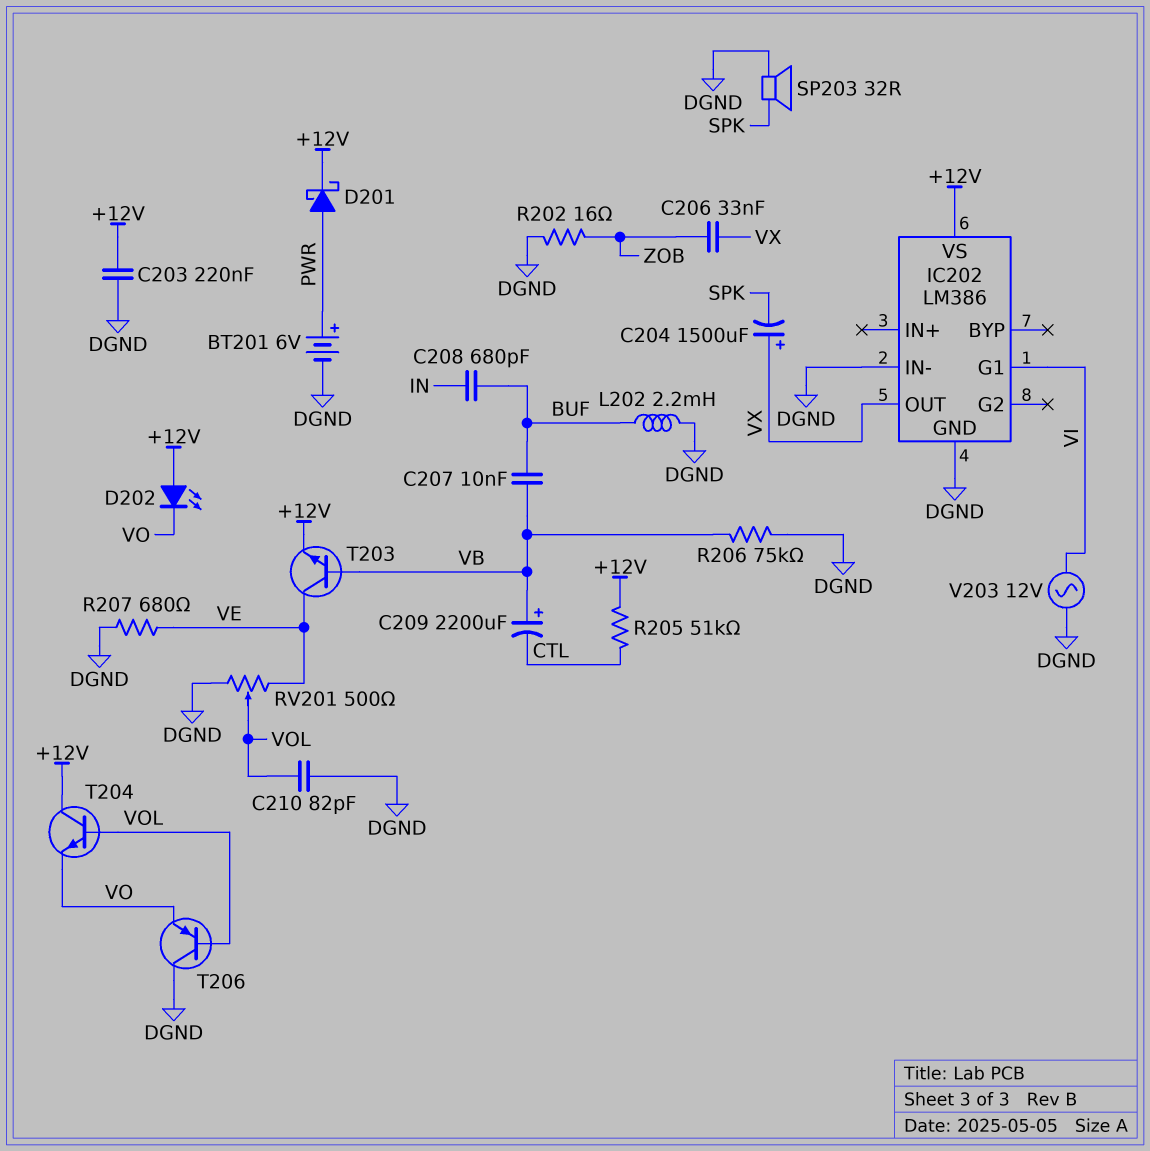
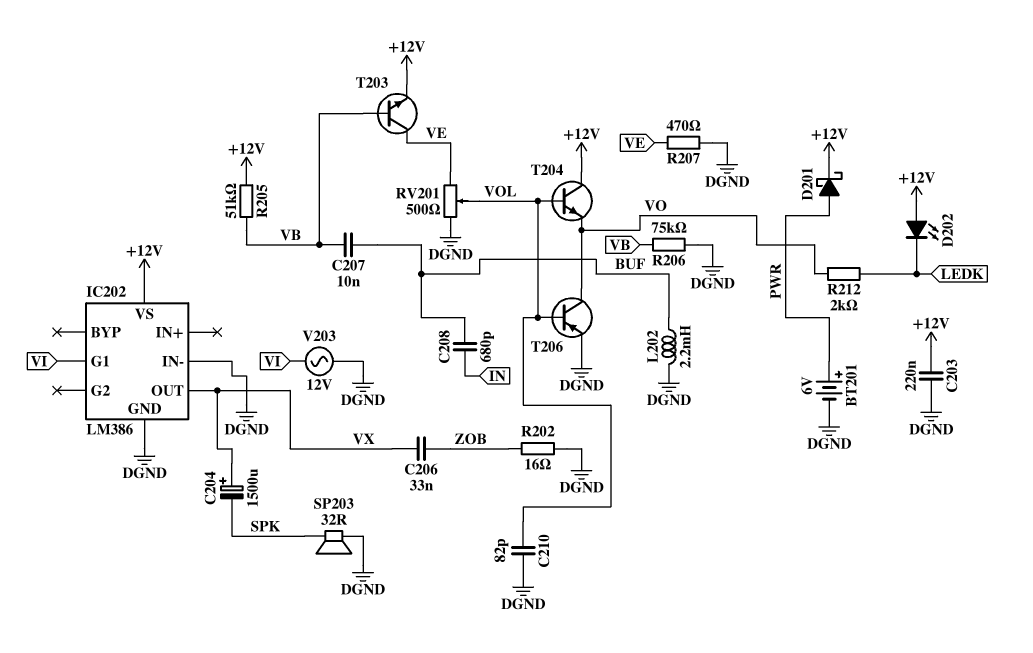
C209: 2200uF (plus VB, minus CTL) -> none
D202: LED (A +12V, K VO) -> LED (A +12V, K LEDK)
R205: 51k (+12V, CTL) -> 51k (+12V, VB)
R207: 680 (DGND, VE) -> 470 (DGND, VE)
R212: none -> 2k (LEDK, VO)
T206: PNP (B VOL, C DGND, E VO) -> PNP (B VOL, C VO, E DGND)

